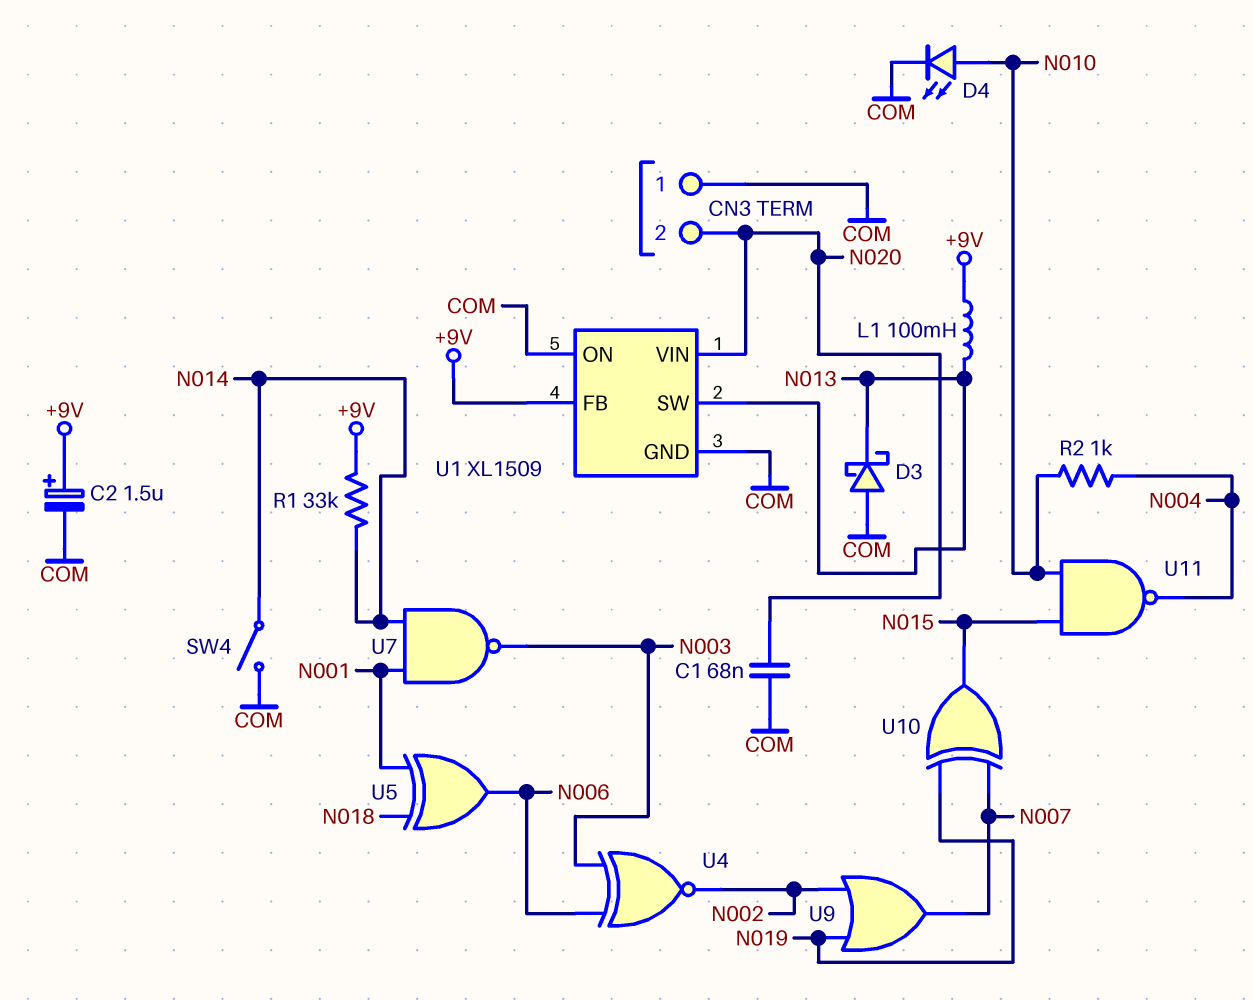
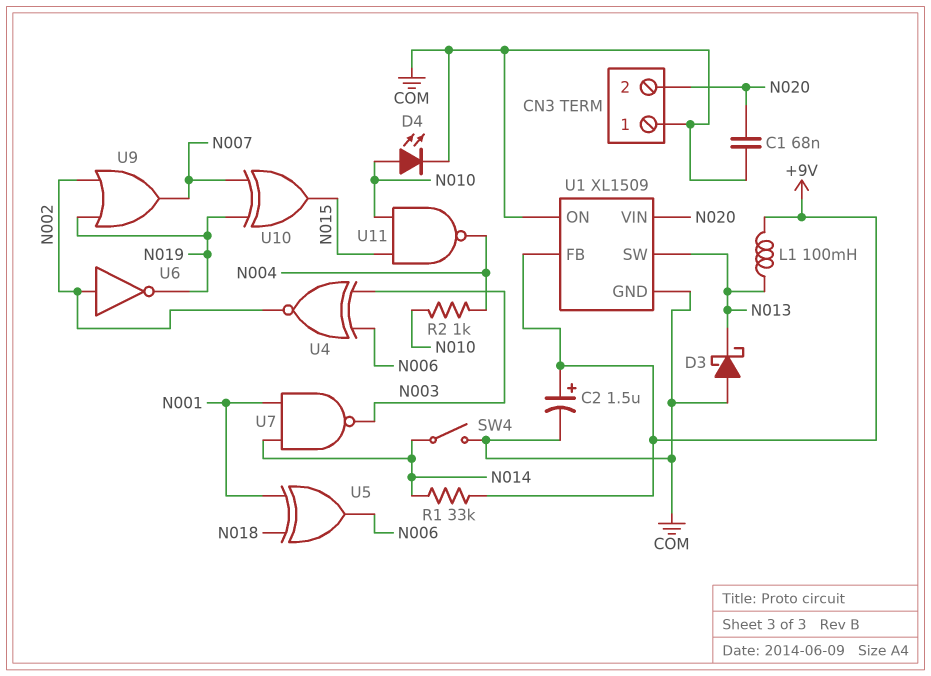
U6: none -> NOT (in N002, out N019)

